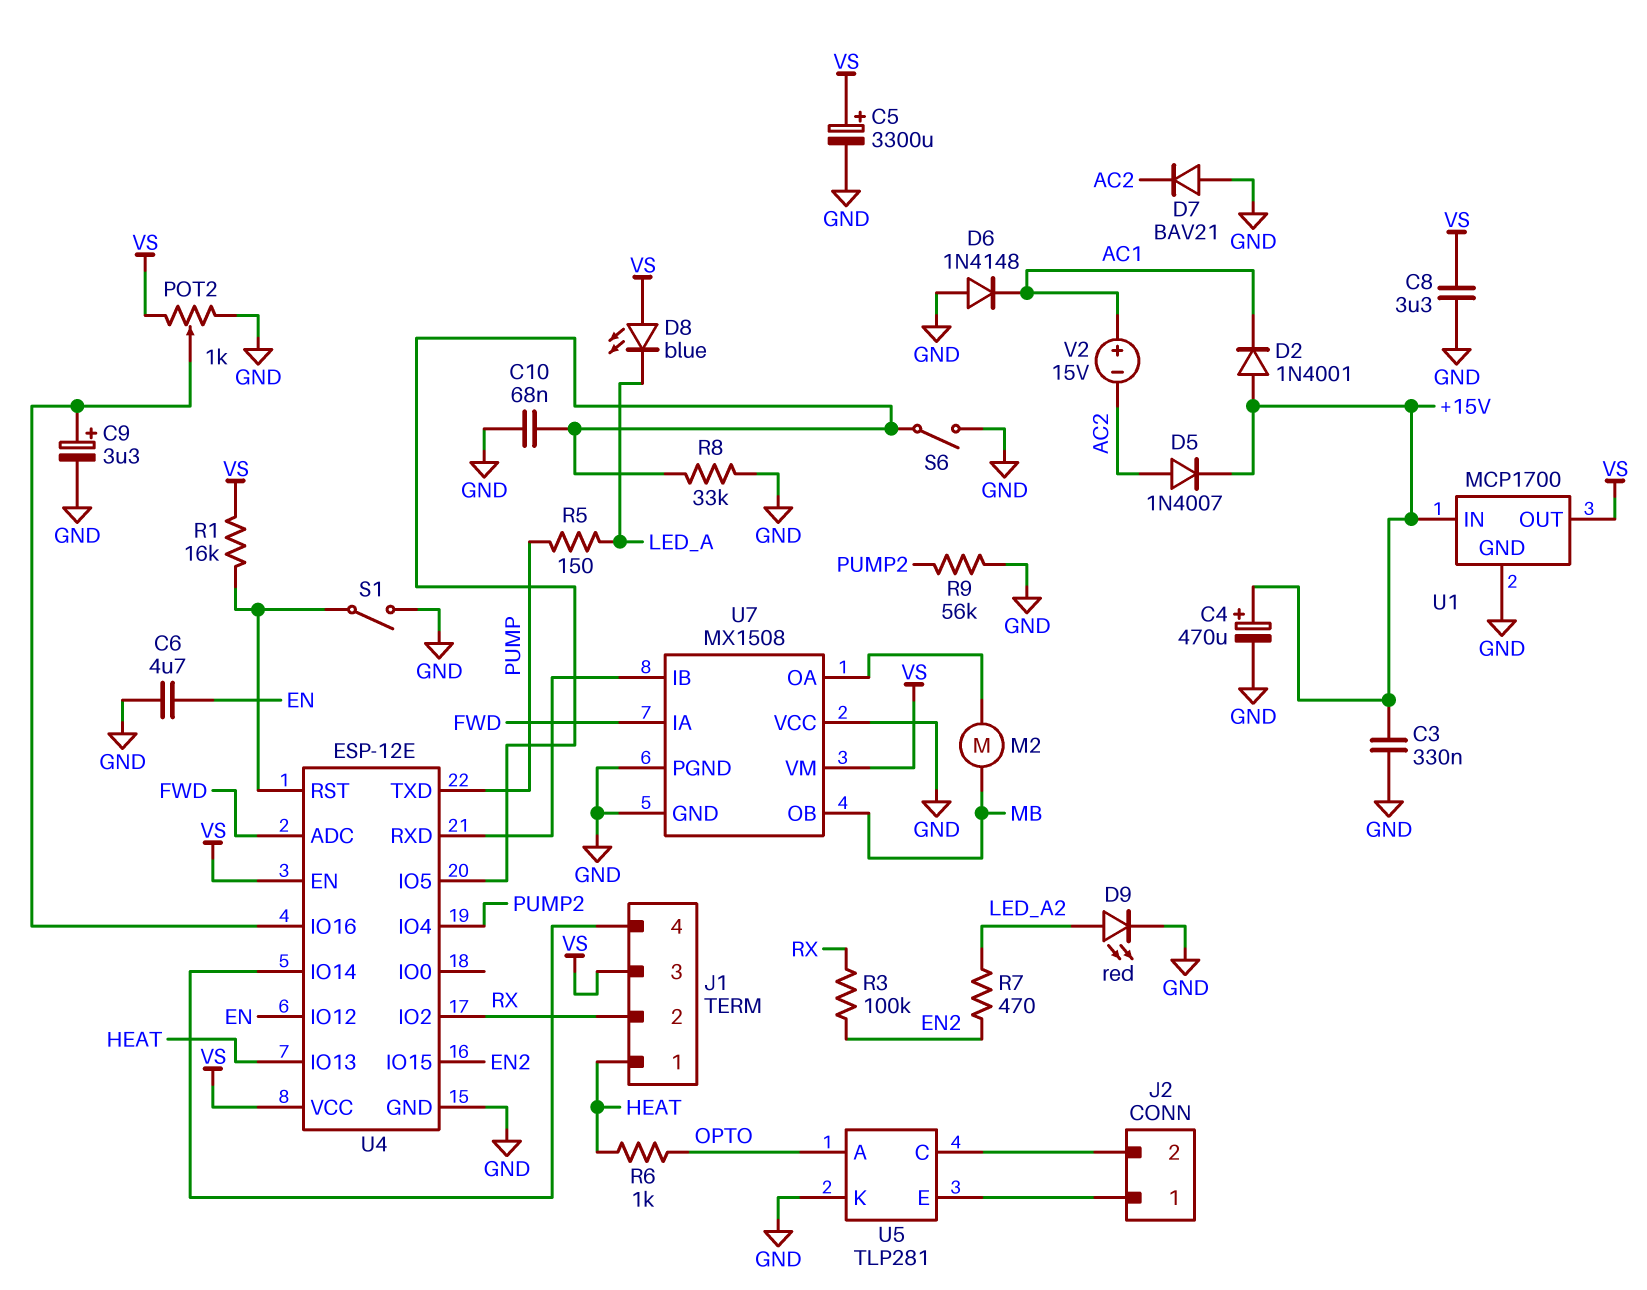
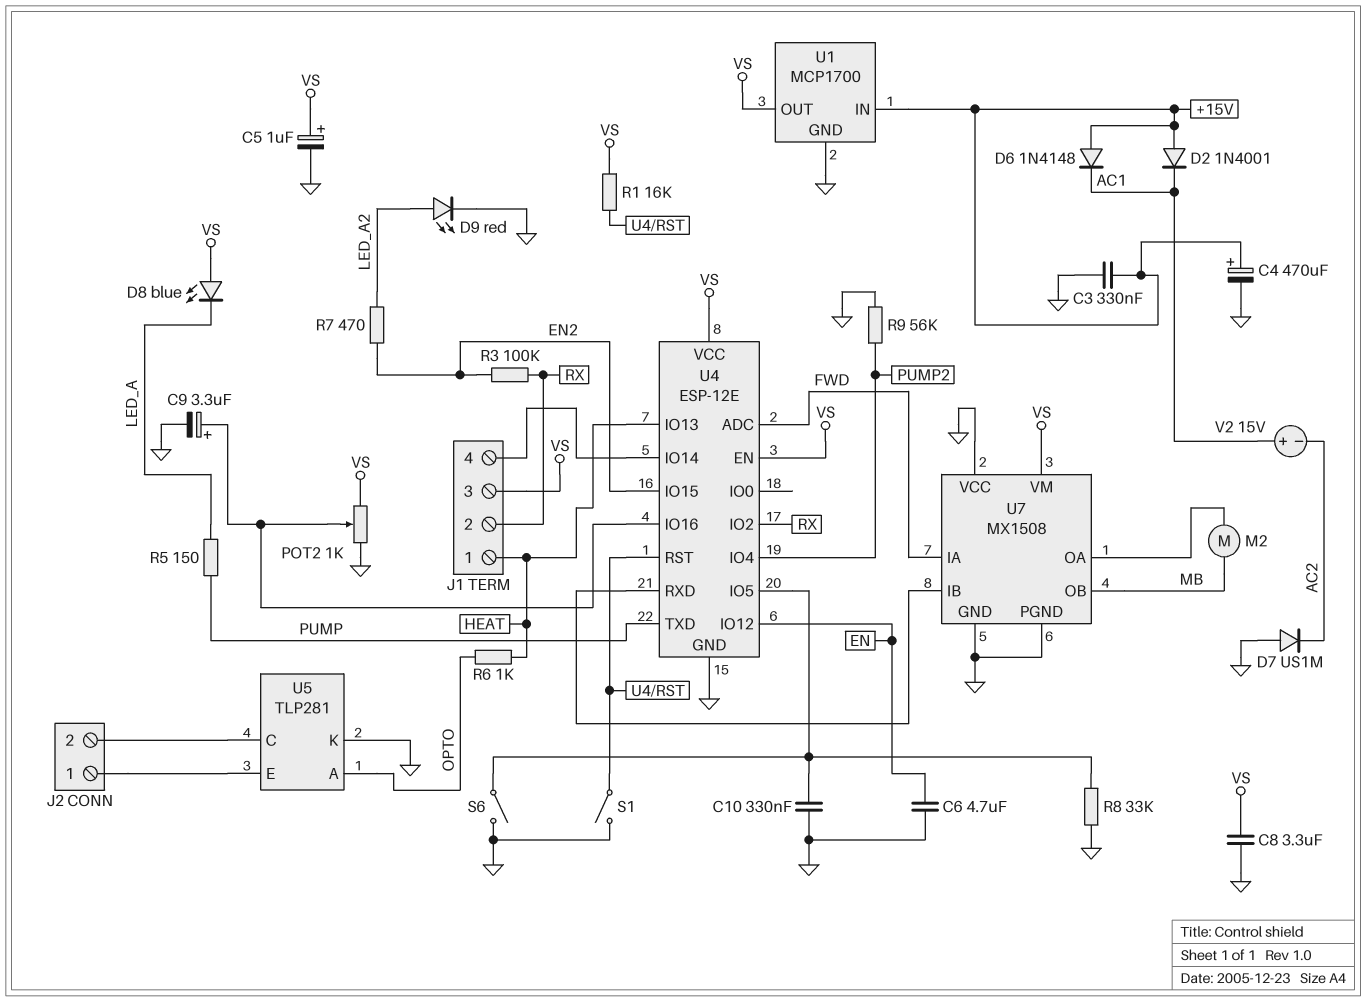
C5: 3300uF (plus VS, minus GND) -> 1uF (plus VS, minus GND)
C10: 68nF (GND, U4/IO5) -> 330nF (GND, U4/IO5)
D5: diode 1N4007 (A AC2, K +15V) -> none
D6: diode 1N4148 (A GND, K AC1) -> diode 1N4148 (A +15V, K AC1)
D7: diode BAV21 (A GND, K AC2) -> diode US1M (A GND, K AC2)

